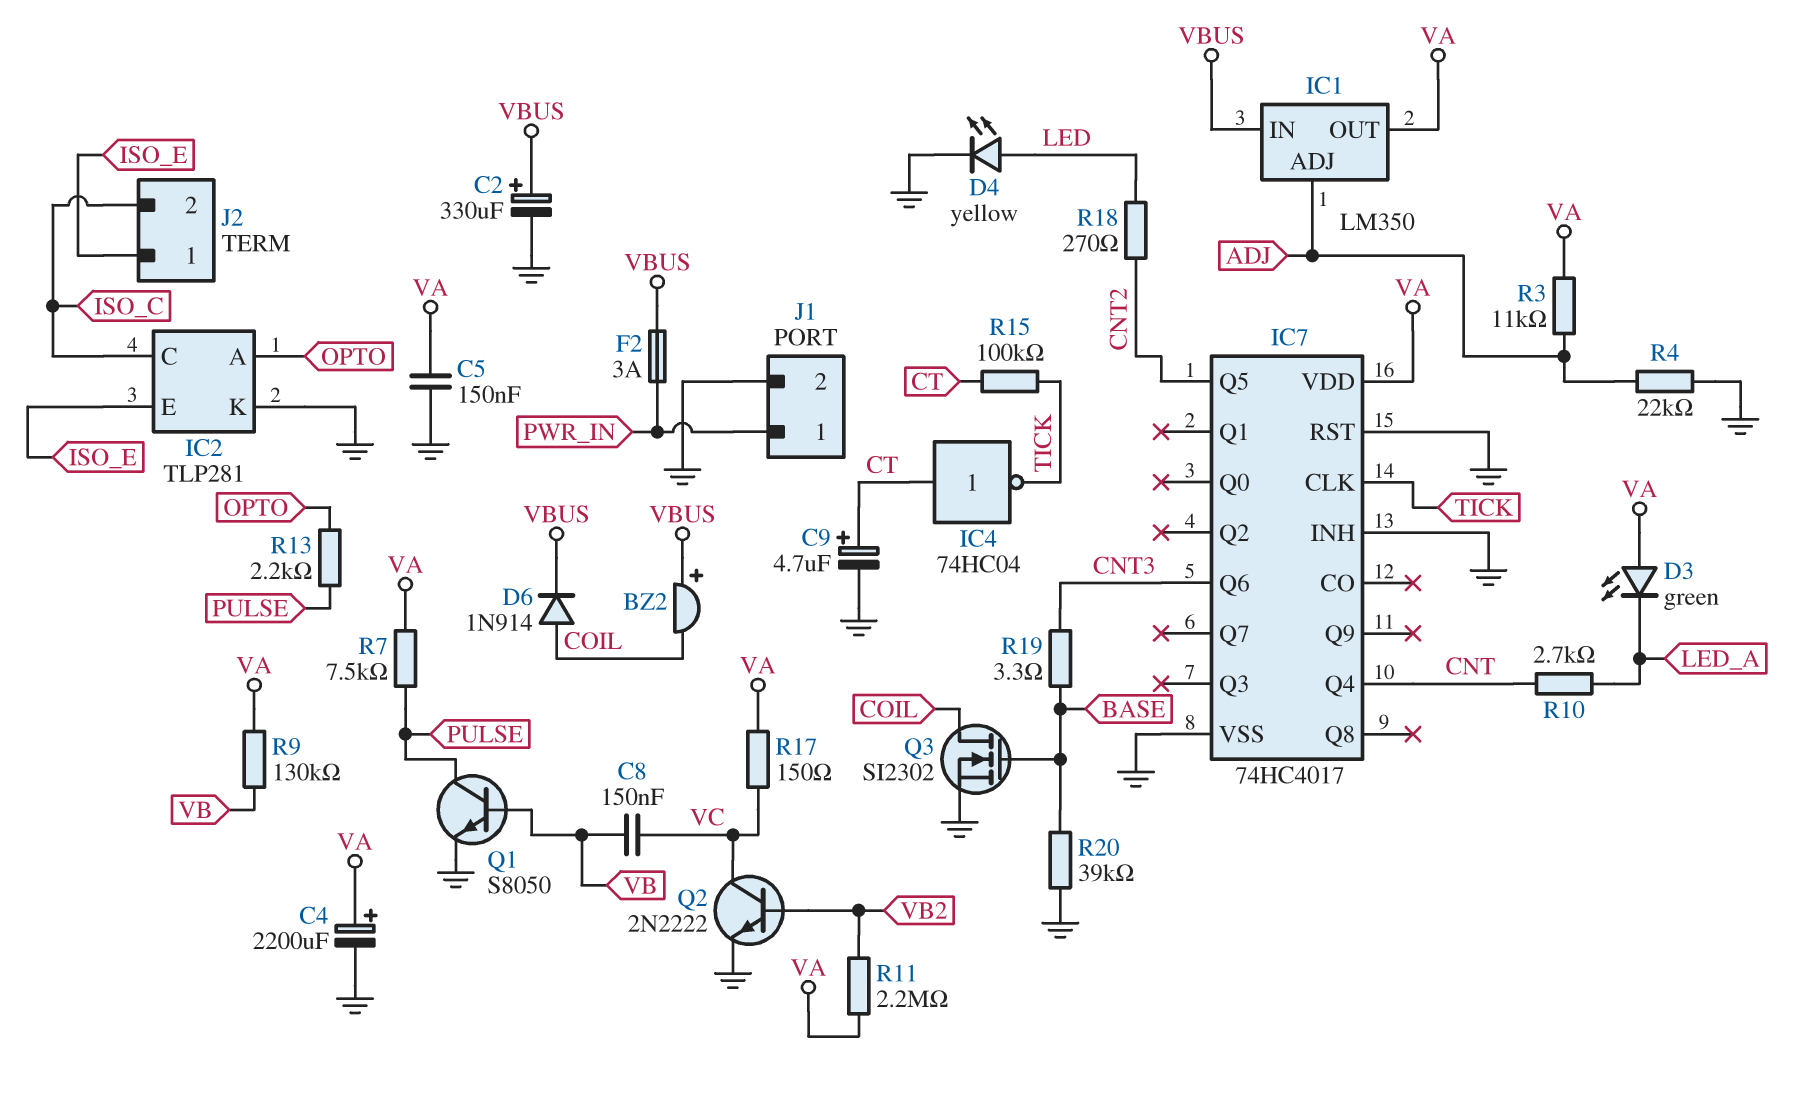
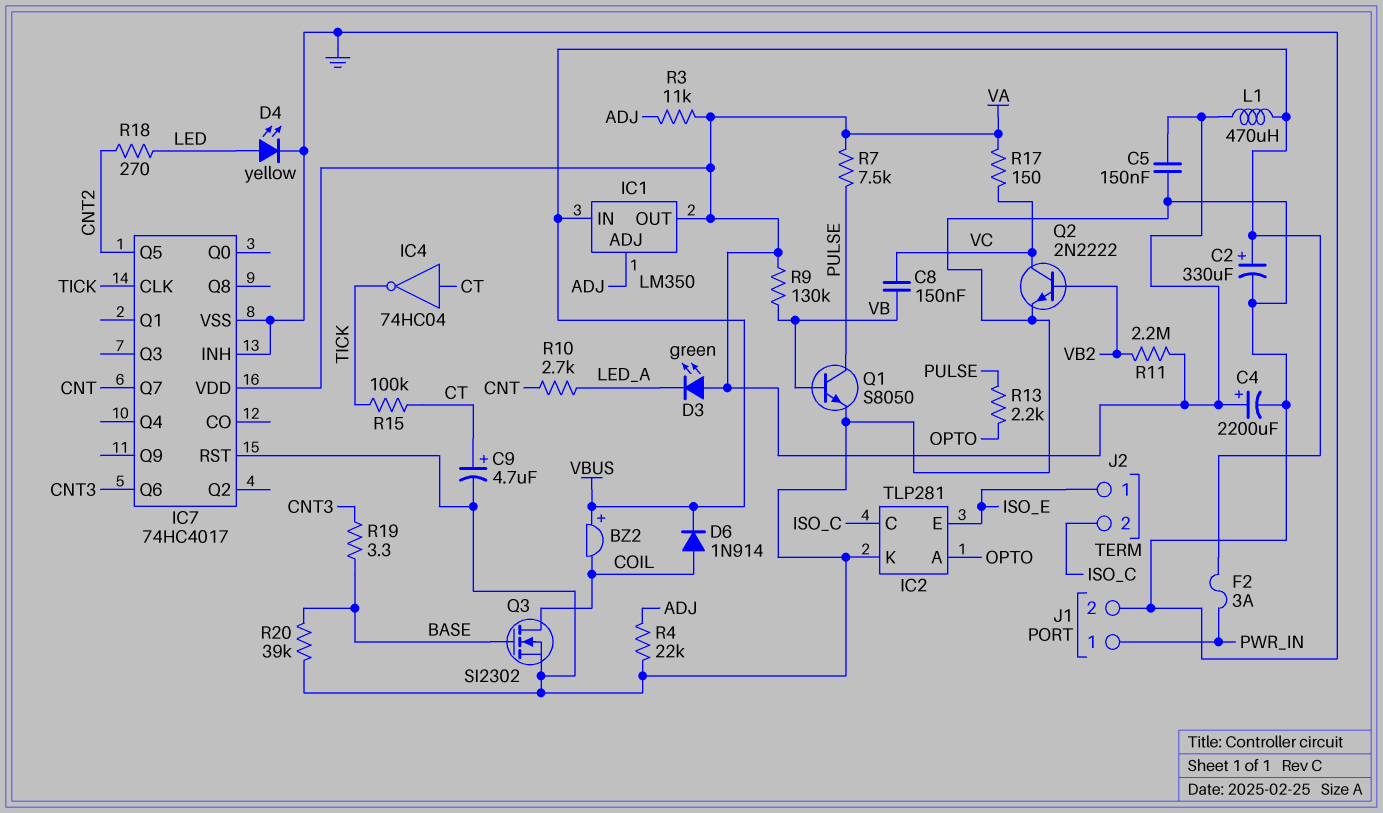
IC7 pin Q4: CNT -> none
IC7 pin Q7: none -> CNT
L1: none -> 470uH (VA, VBUS)

